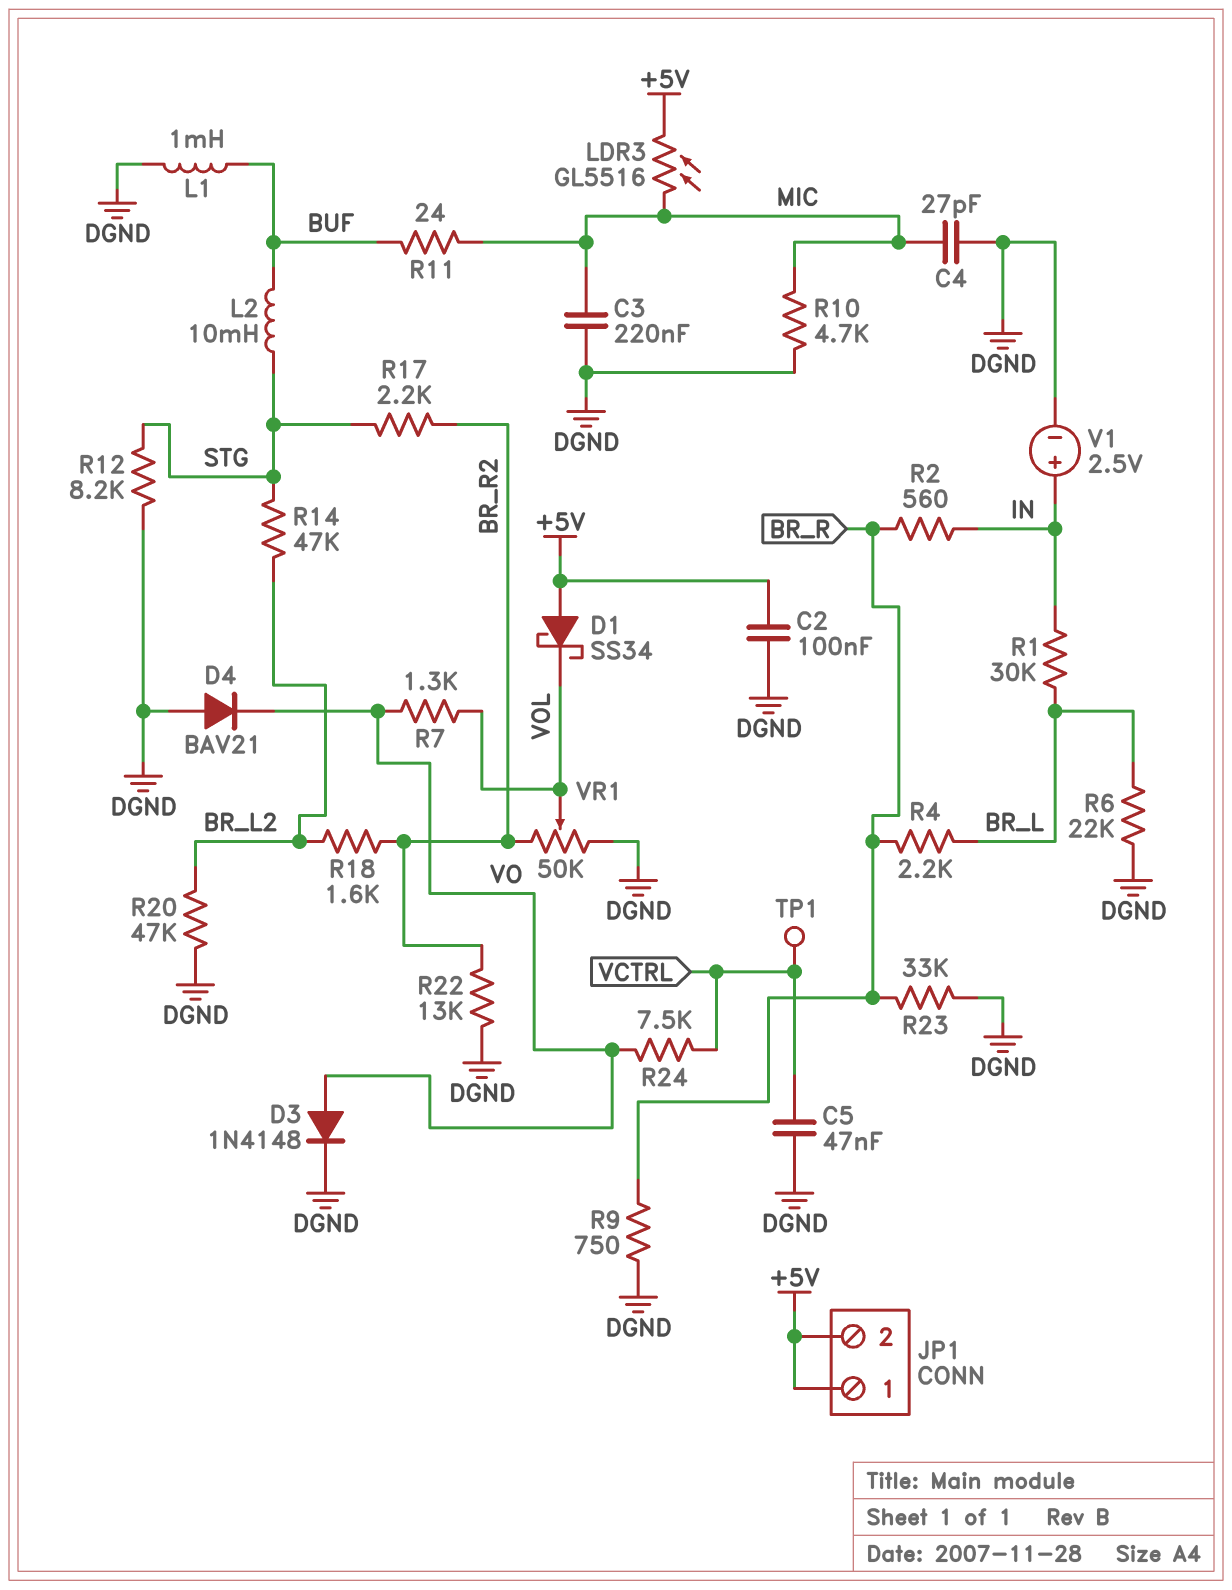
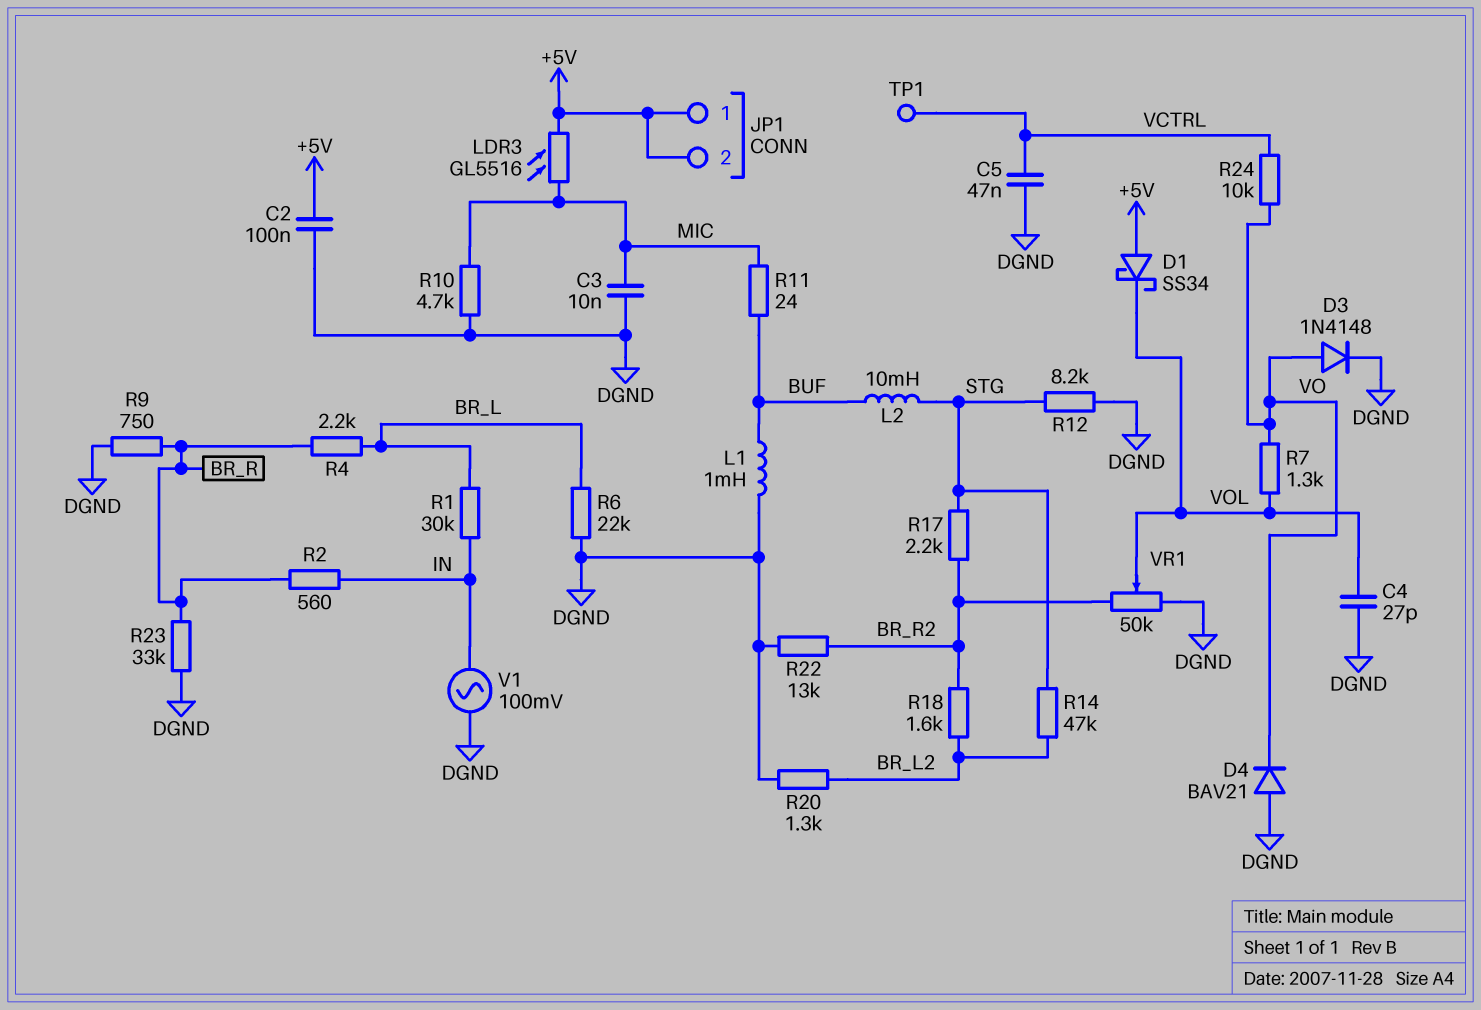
C3: 220nF (DGND, MIC) -> 10nF (DGND, MIC)
C4: 27pF (DGND, MIC) -> 27pF (DGND, VOL)
R20: 47k (BR_L2, DGND) -> 1.3k (BR_L2, DGND)
R24: 7.5k (VCTRL, VO) -> 10k (VCTRL, VO)
V1: 2.5V (plus IN, minus DGND) -> AC 100mV (DGND, IN)

